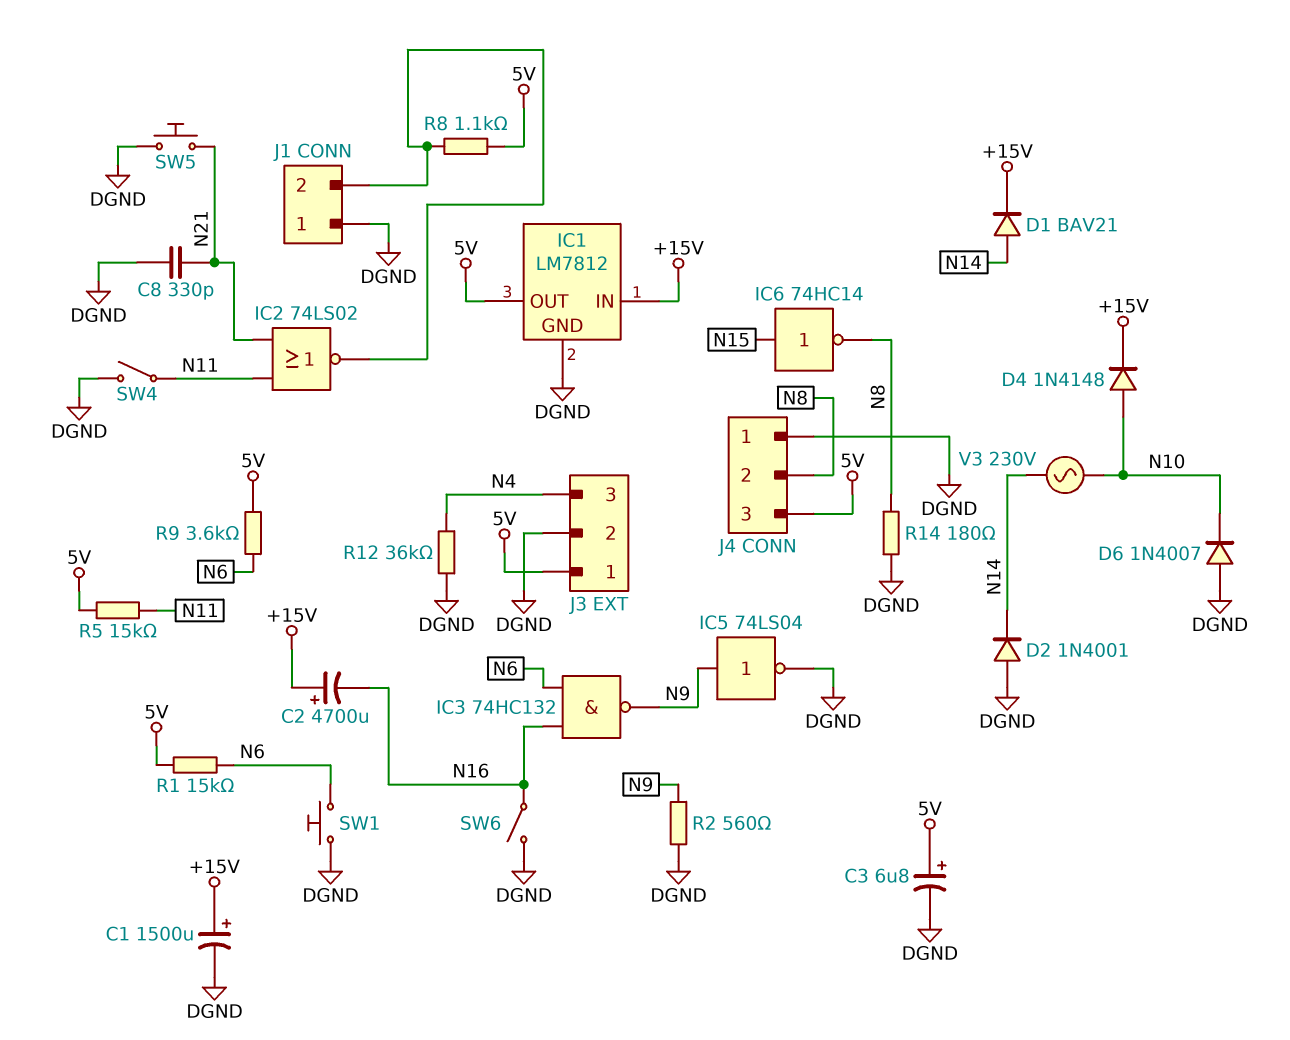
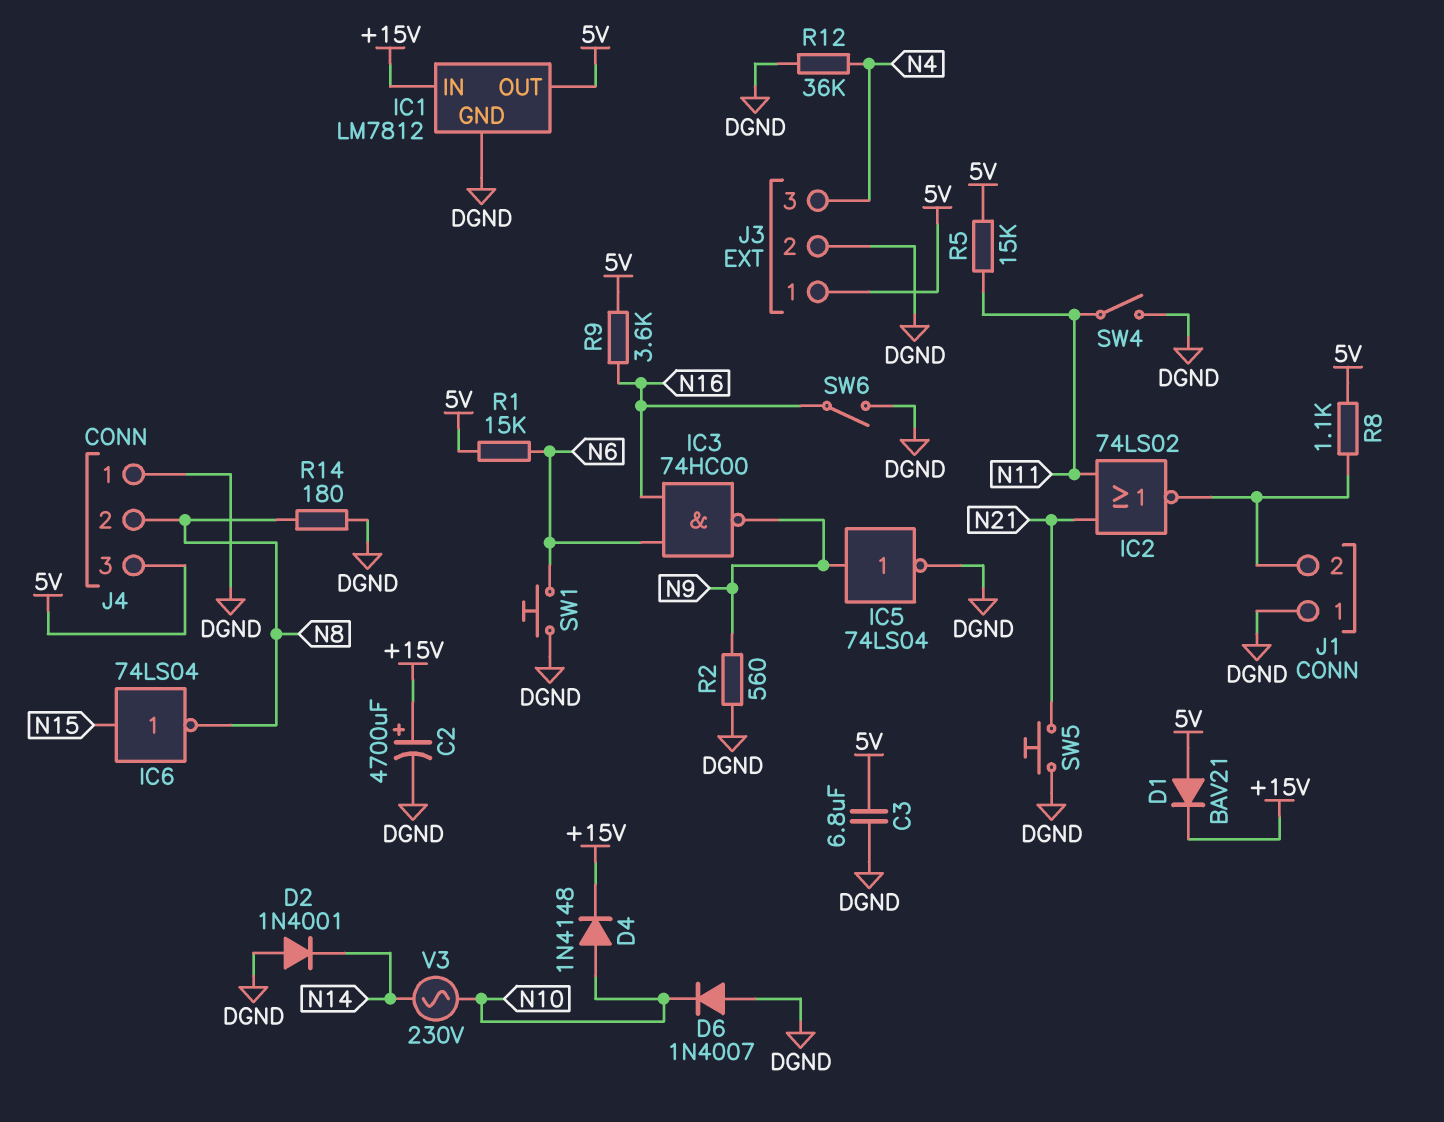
C1: 1500uF (plus +15V, minus DGND) -> none
C2: 4700uF (plus +15V, minus N16) -> 4700uF (plus +15V, minus DGND)
C3: 6.8uF (plus 5V, minus DGND) -> 6.8uF (5V, DGND)
C8: 330pF (DGND, N21) -> none
D1: diode BAV21 (A N14, K +15V) -> diode BAV21 (A 5V, K +15V)
IC3: NAND 74HC132 (in N6, in N16, out N9) -> NAND 74HC00 (in N6, in N16, out N9)
IC6: NOT 74HC14 (in N15, out N8) -> NOT 74LS04 (in N15, out N8)
R9: 3.6k (5V, N6) -> 3.6k (5V, N16)

